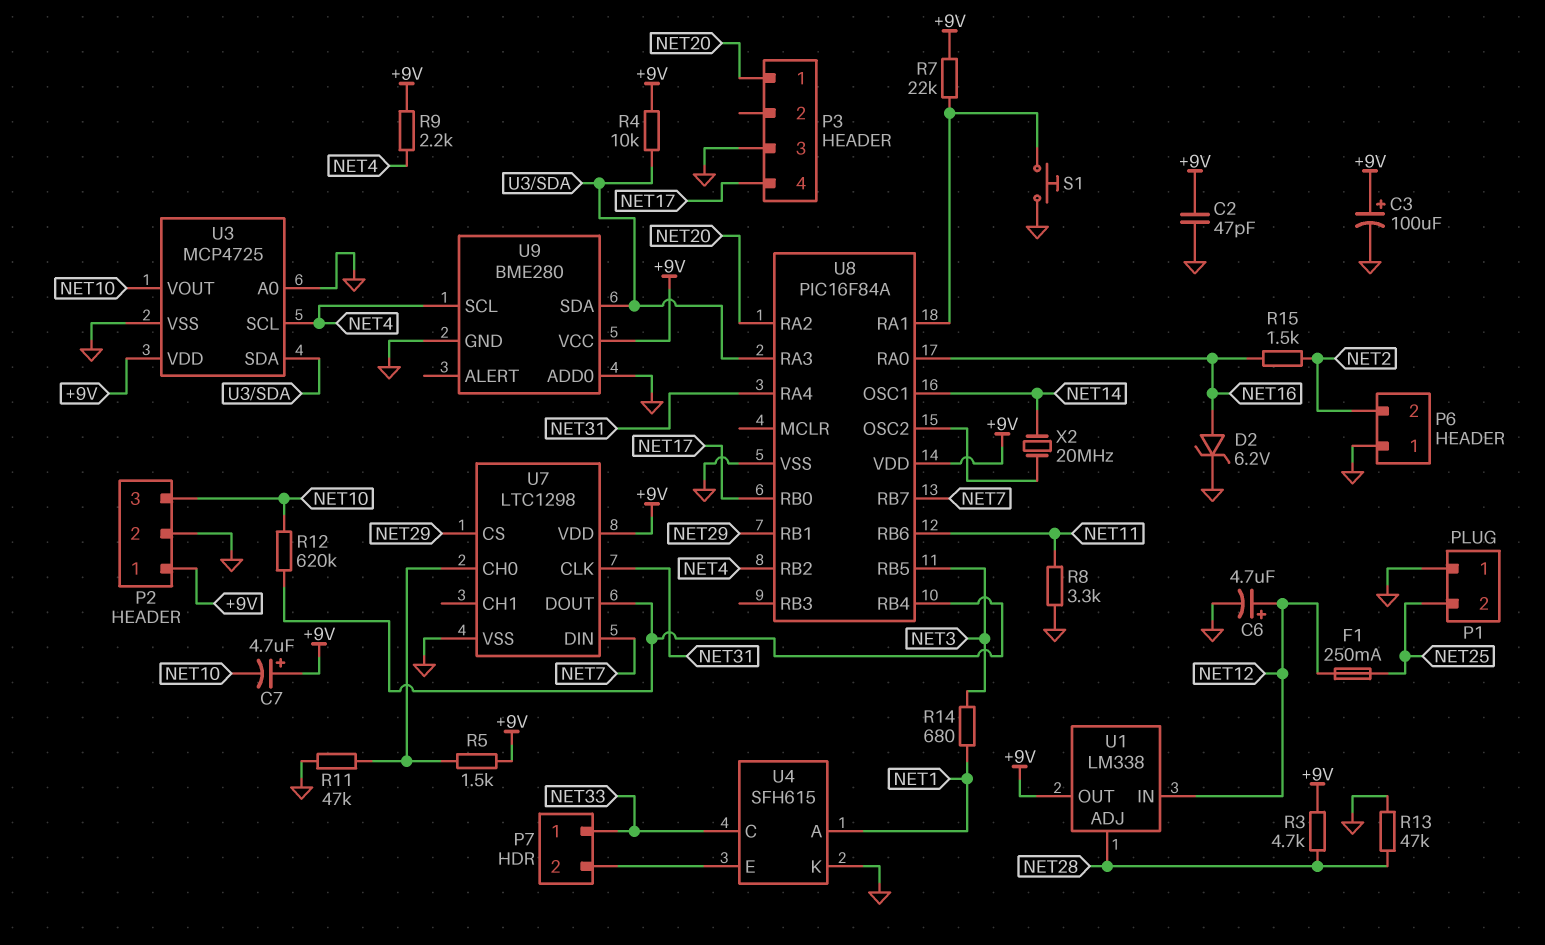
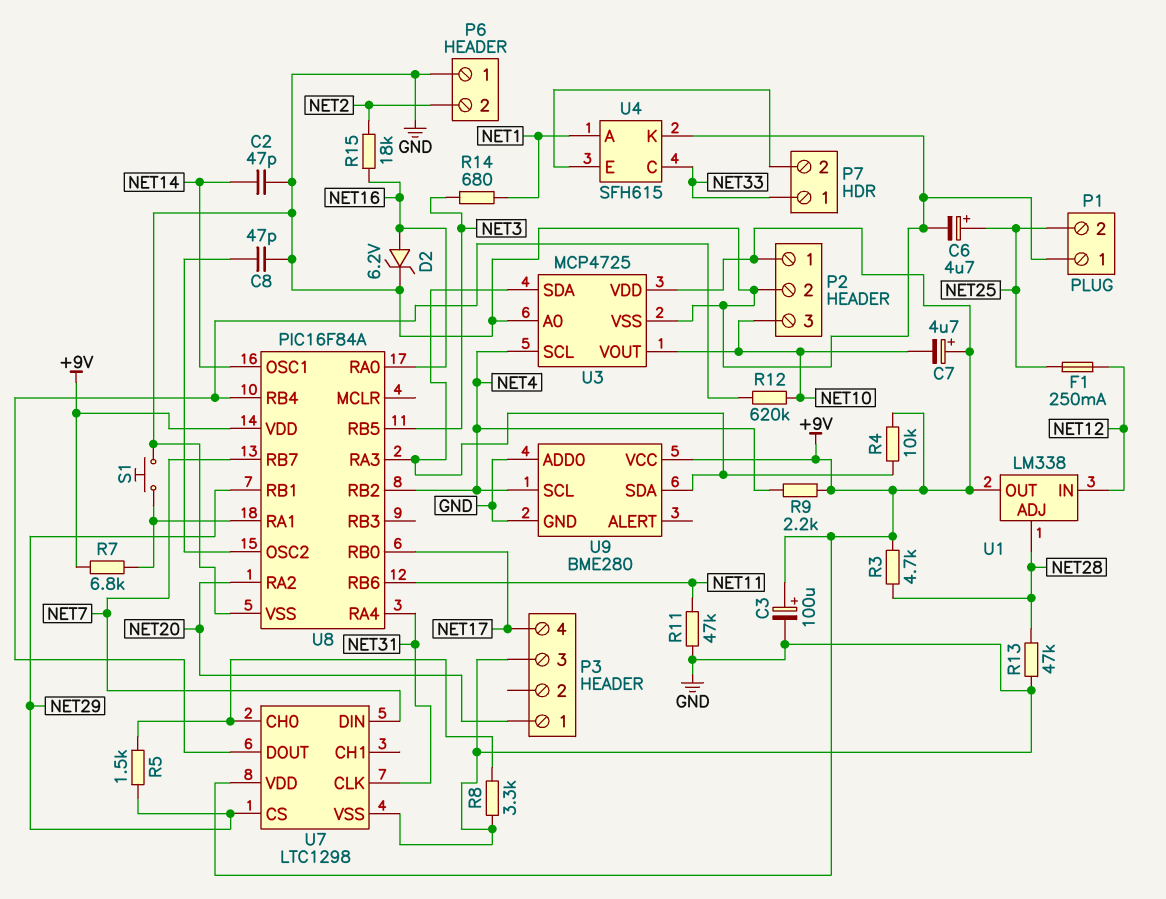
C2: 47pF (+9V, GND) -> 47pF (GND, NET14)
C6: 4.7uF (plus NET12, minus GND) -> 4.7uF (plus NET25, minus GND)
C8: none -> 47pF (GND, U8/OSC2)
R5: 1.5k (+9V, U7/CH0) -> 1.5k (NET29, U7/CH0)
R7: 22k (+9V, U8/RA1) -> 6.8k (+9V, U8/RA1)
R8: 3.3k (GND, NET11) -> 3.3k (GND, U7/CH0)
R11: 47k (GND, U7/CH0) -> 47k (GND, NET11)
R15: 1.5k (NET2, NET16) -> 18k (NET2, NET16)
X2: 20MHz (NET14, U8/OSC2) -> none

